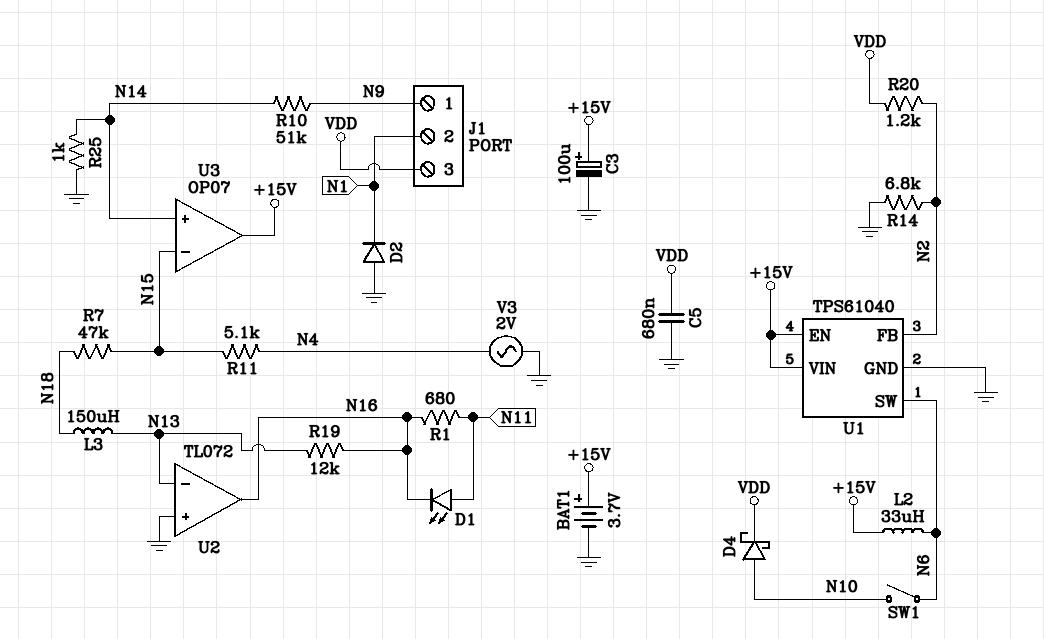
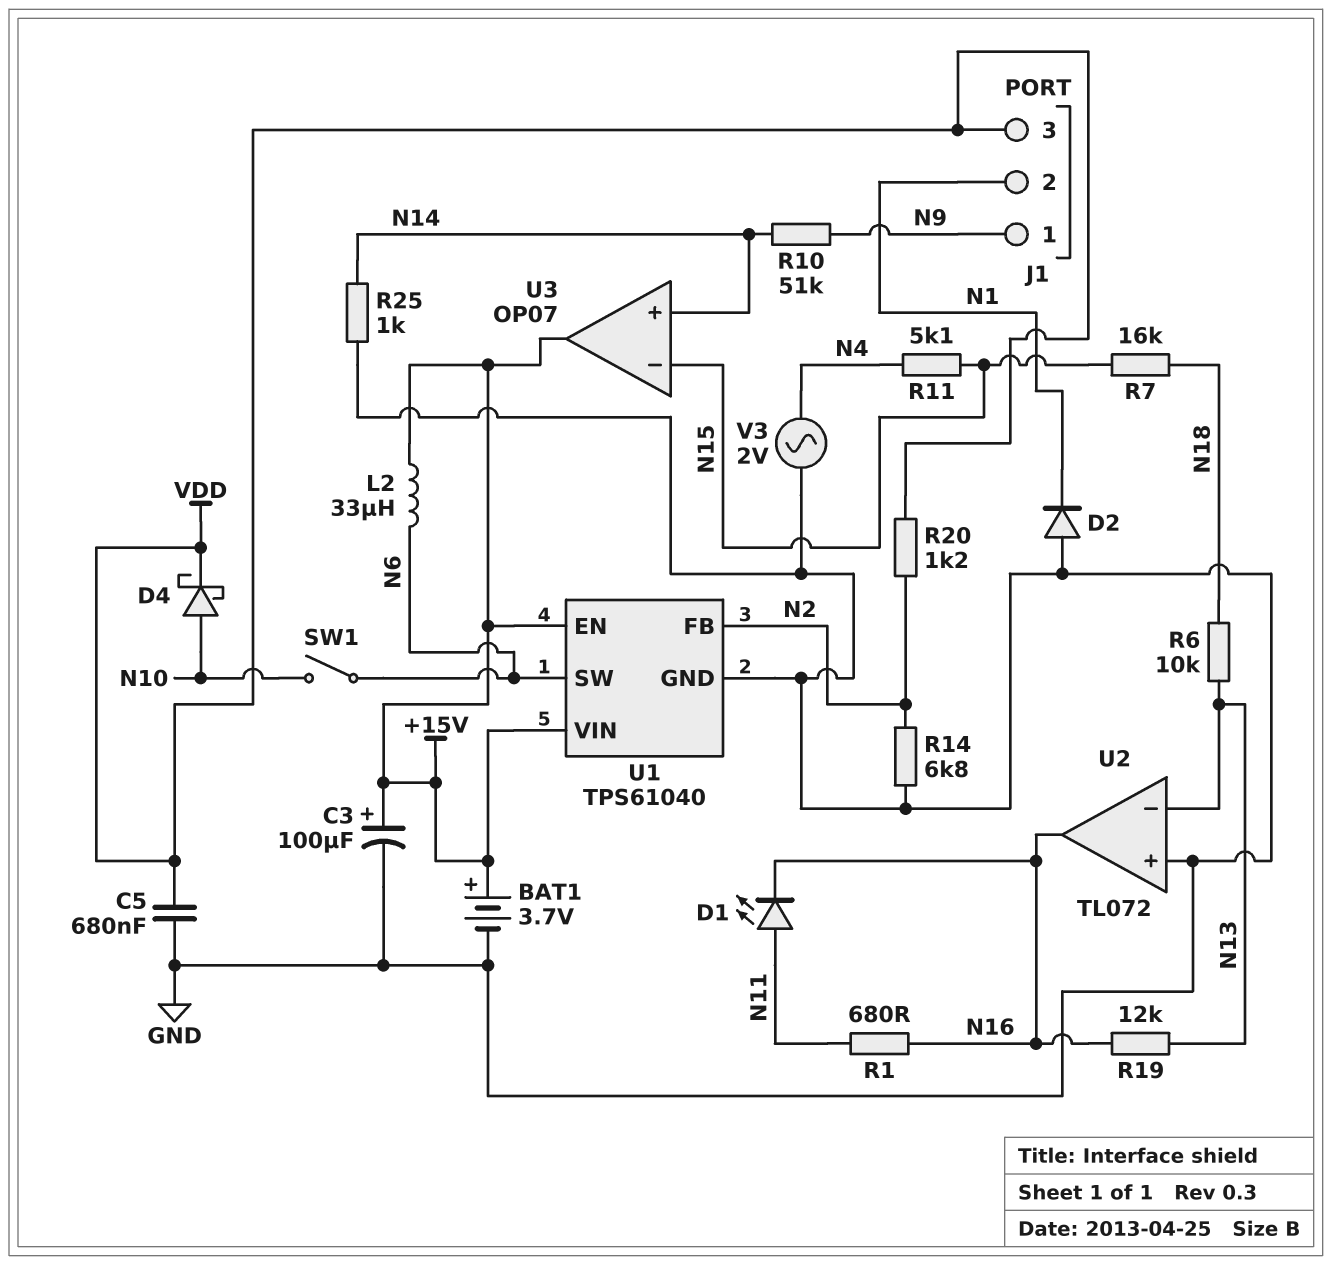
L3: 150uH (N13, N18) -> none
R6: none -> 10k (N13, N18)
R7: 47k (N15, N18) -> 16k (N15, N18)

